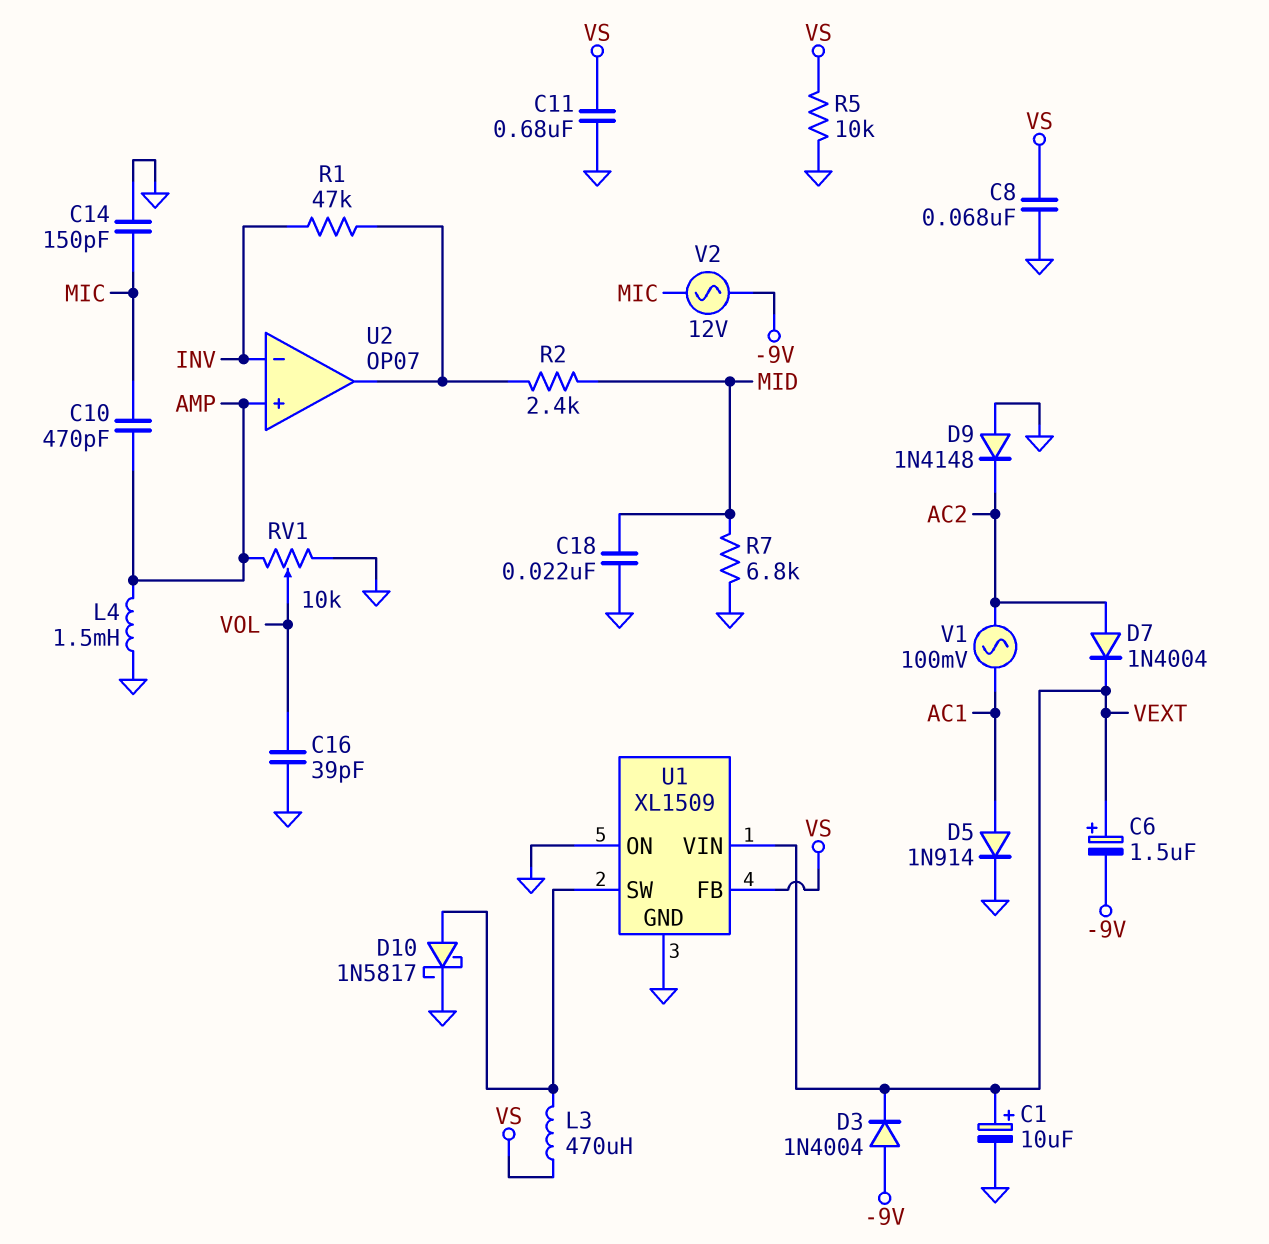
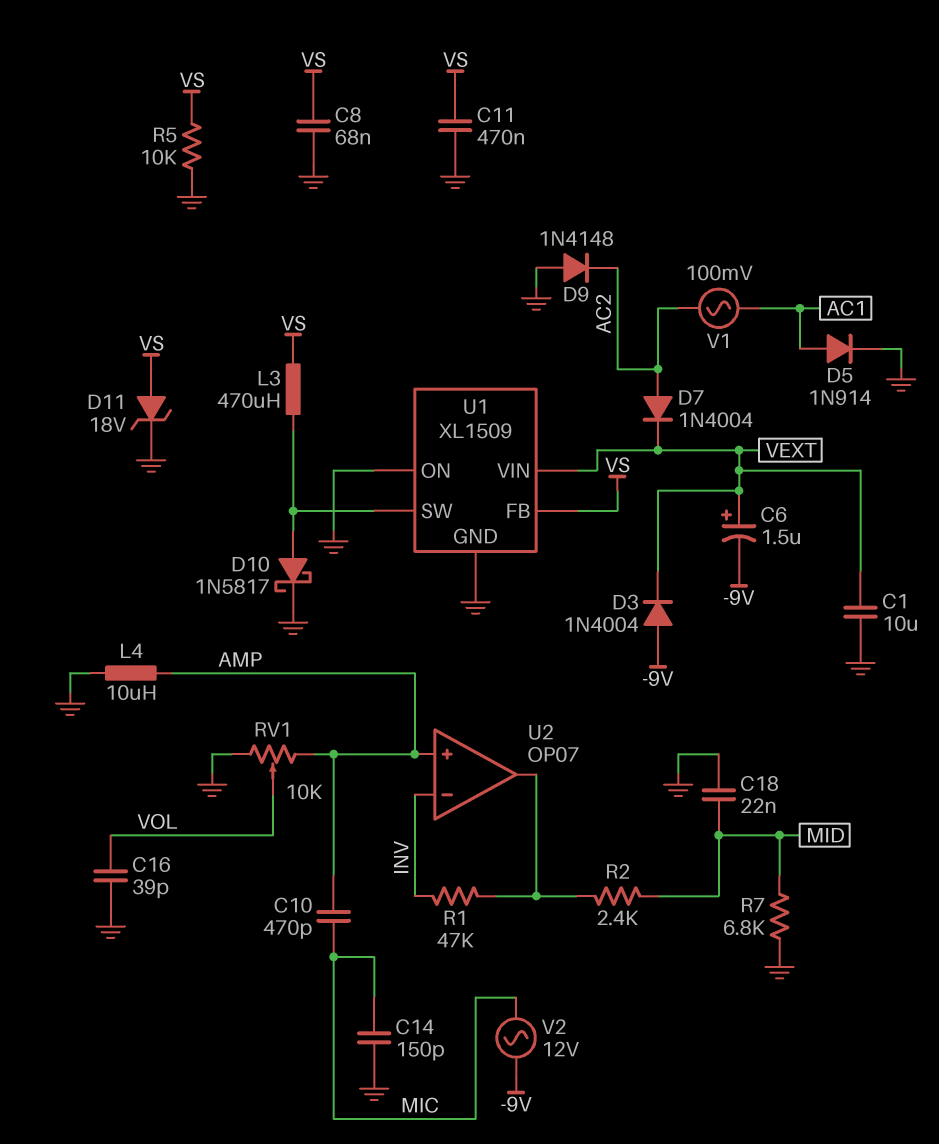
C1: 10uF (plus VEXT, minus GND) -> 10uF (GND, VEXT)
C11: 680nF (GND, VS) -> 470nF (GND, VS)
D11: none -> zener 18V (A VS, K GND)
L4: 1.5mH (AMP, GND) -> 10uH (AMP, GND)

